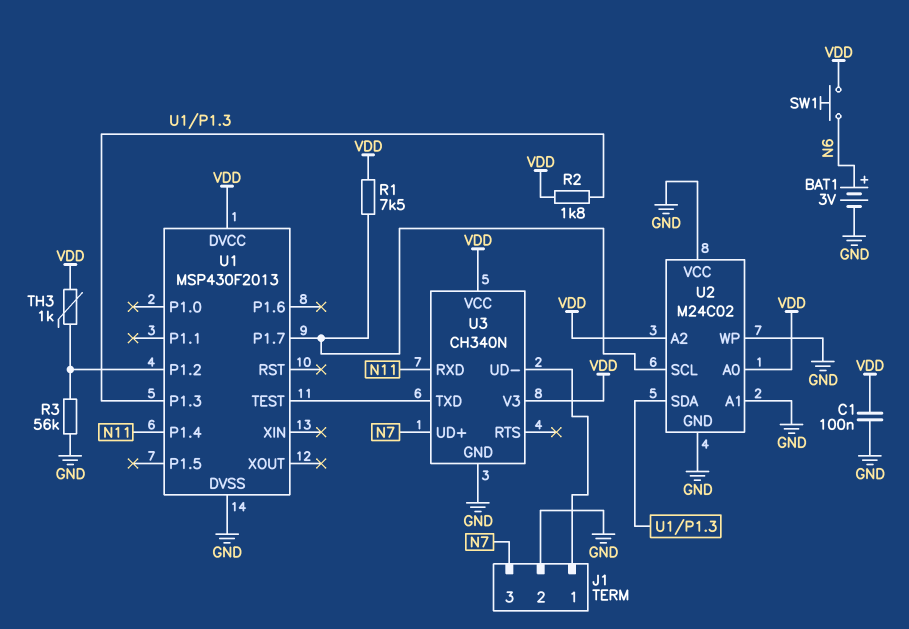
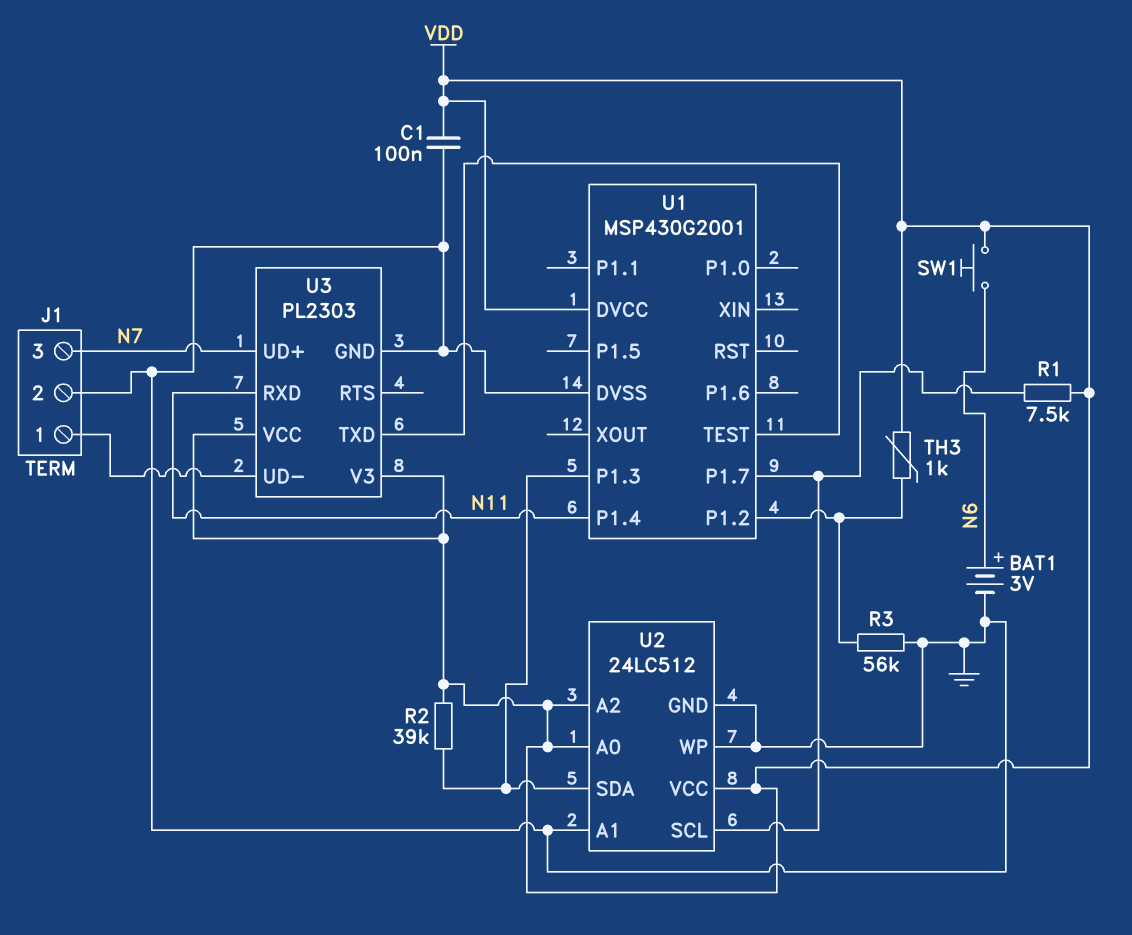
R2: 1.8k (U1/P1.3, VDD) -> 39k (U1/P1.3, VDD)
U1: MSP430F2013 -> MSP430G2001
U2: M24C02 -> 24LC512
U2 pin VCC: GND -> VDD
U3: CH340N -> PL2303

